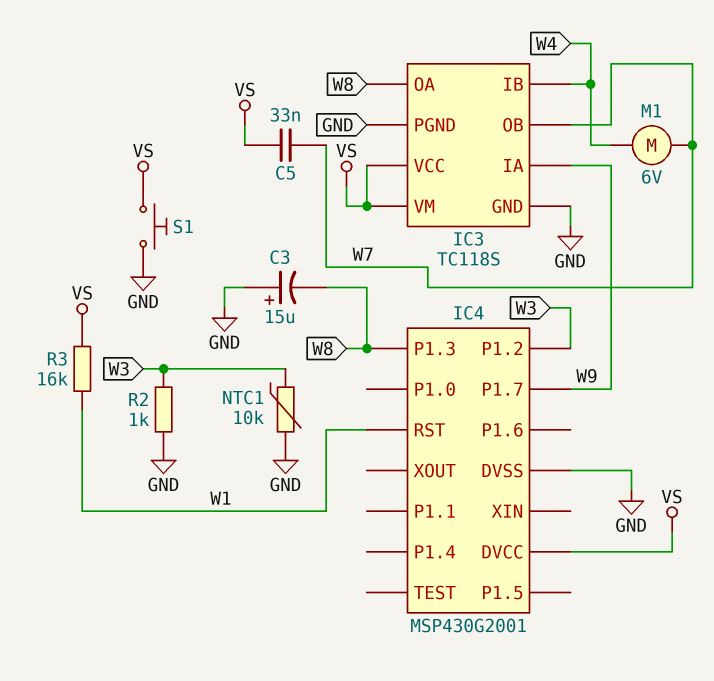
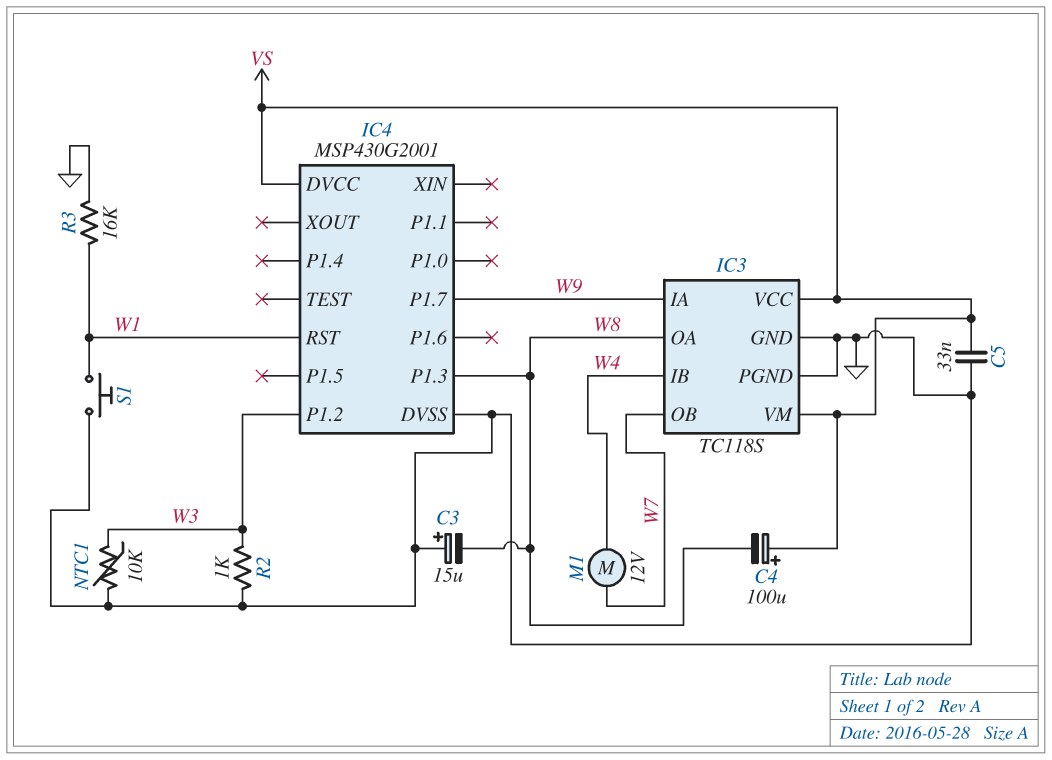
C4: none -> 100uF (plus VS, minus W8)
C5: 33nF (VS, W7) -> 33nF (GND, VS)
M1: motor 6V (W4, W7) -> motor 12V (W4, W7)
R3: 16k (VS, W1) -> 16k (GND, W1)
S1: button (GND, VS) -> button (GND, W1)

